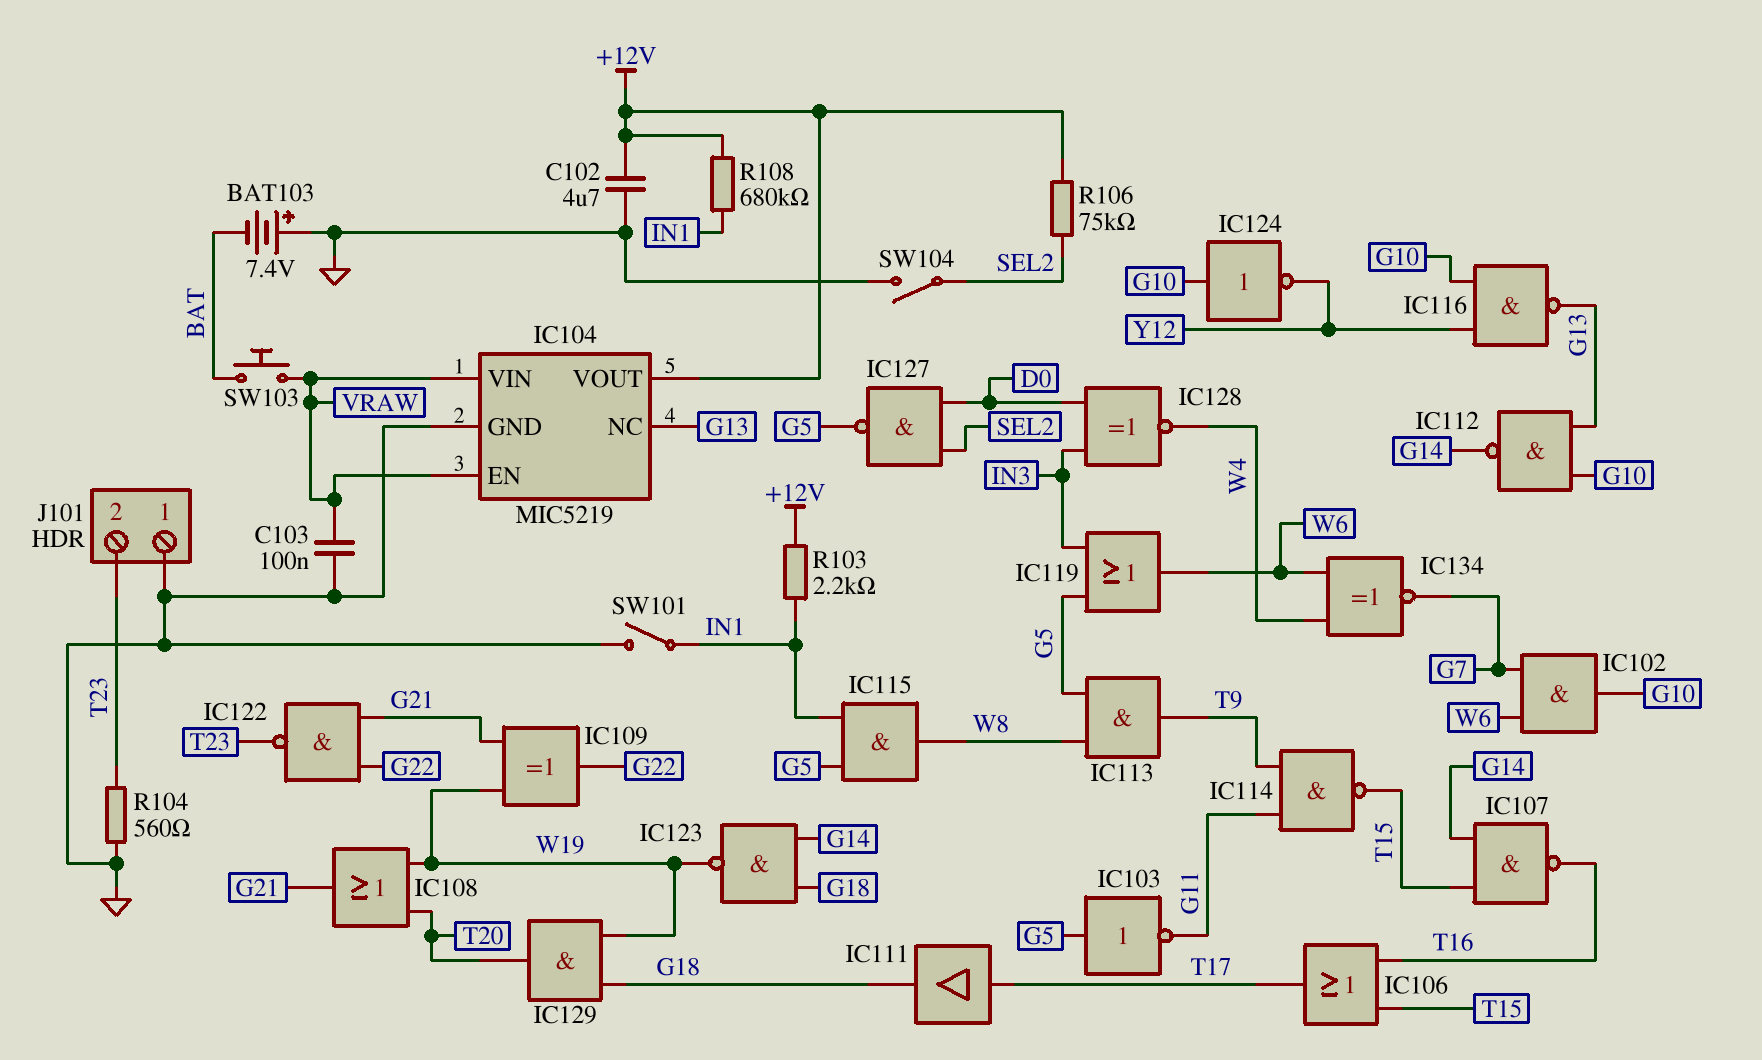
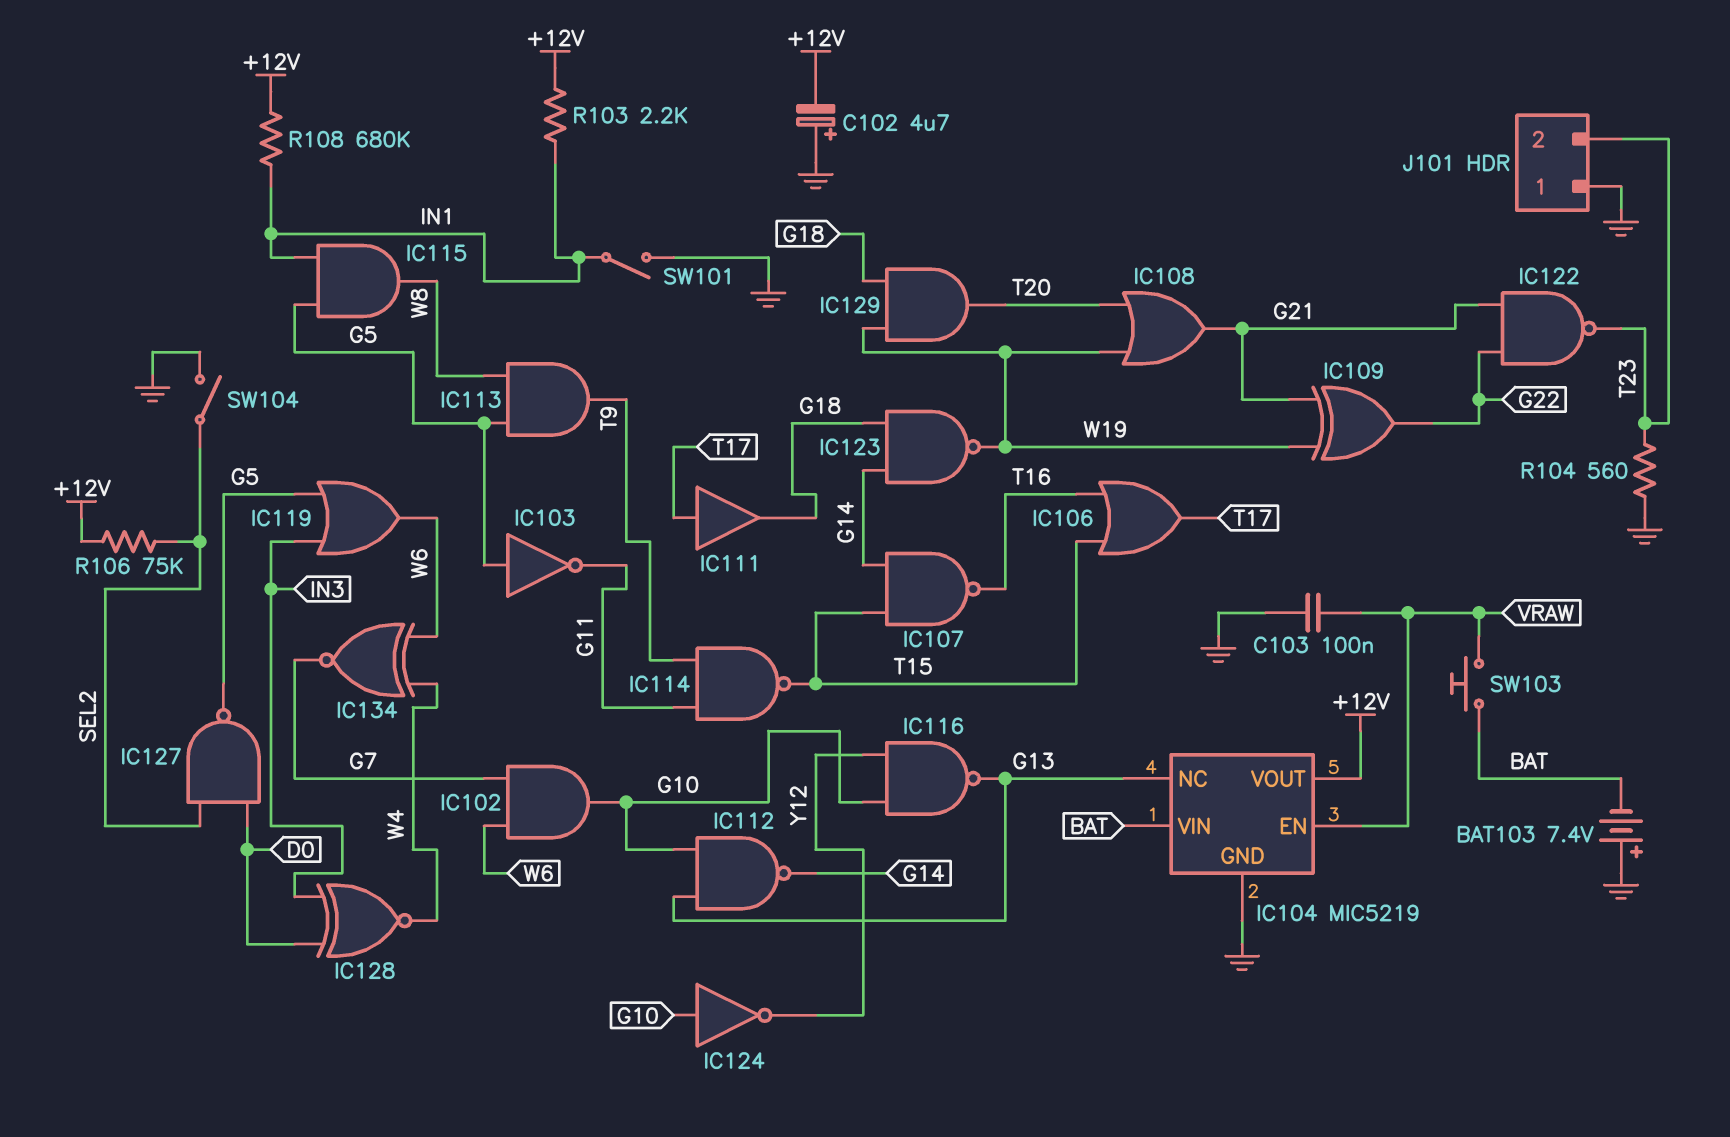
C102: 4.7uF (+12V, GND) -> 4.7uF (plus GND, minus +12V)
IC104 pin VIN: VRAW -> BAT

